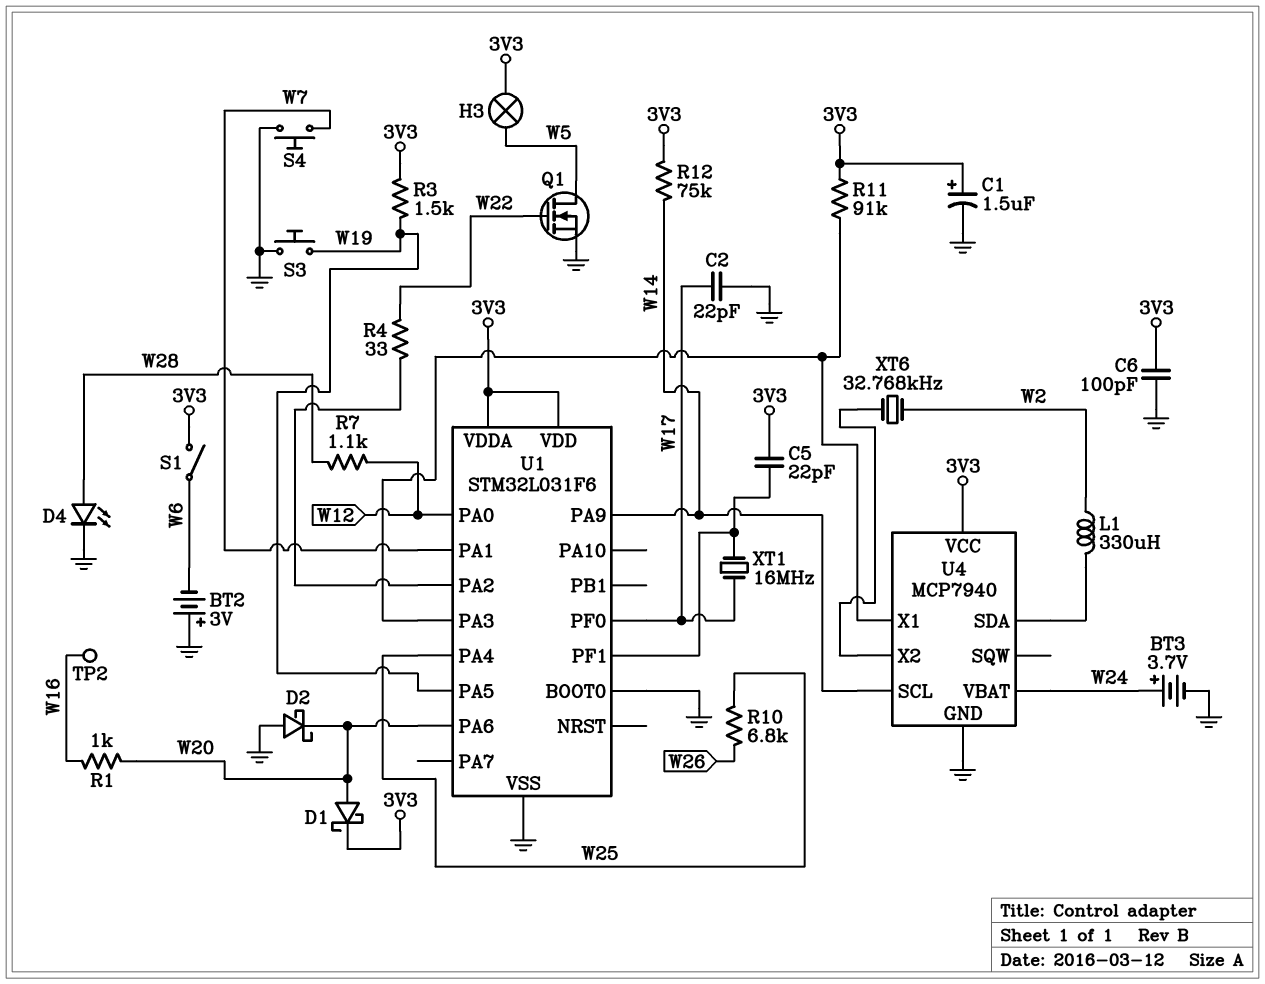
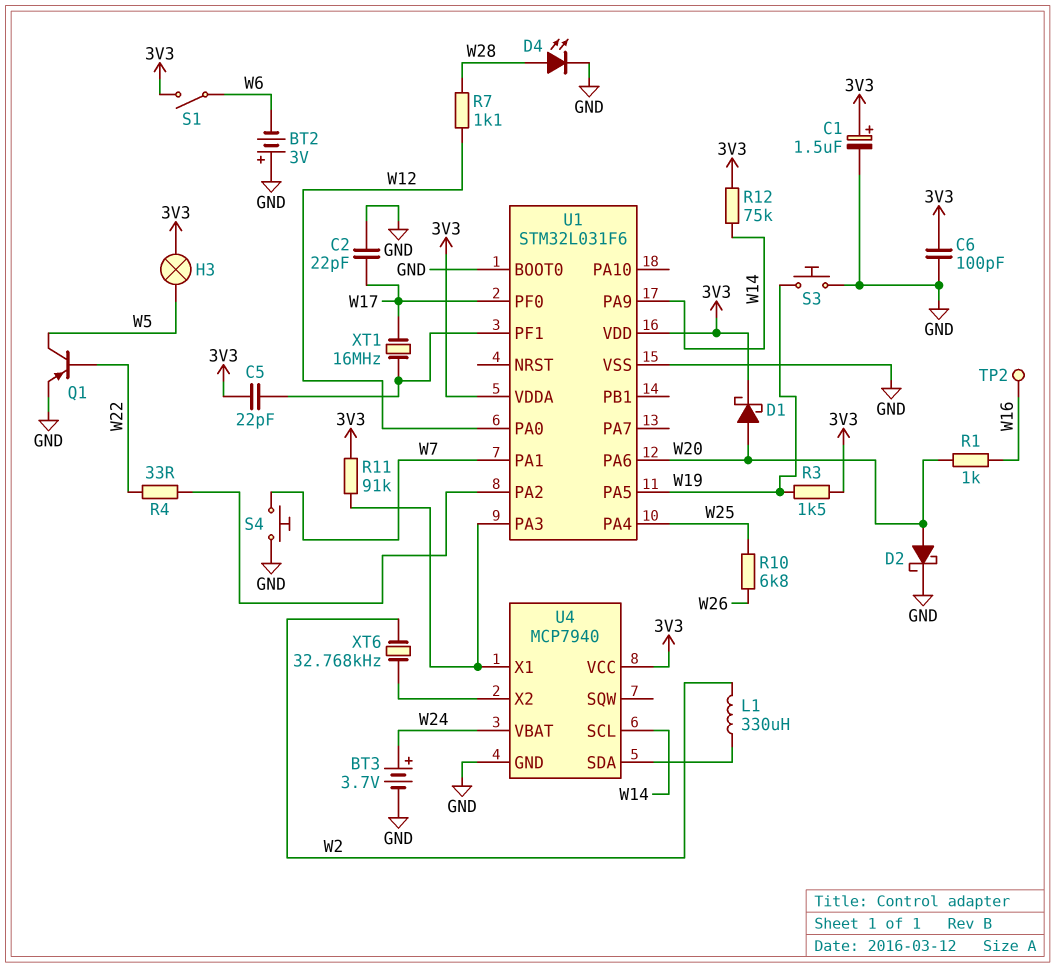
D2: schottky (A GND, K W20) -> schottky (A W20, K GND)
Q1: NMOS (G W22, D W5, S GND) -> PNP (B W22, C W5, E GND)

